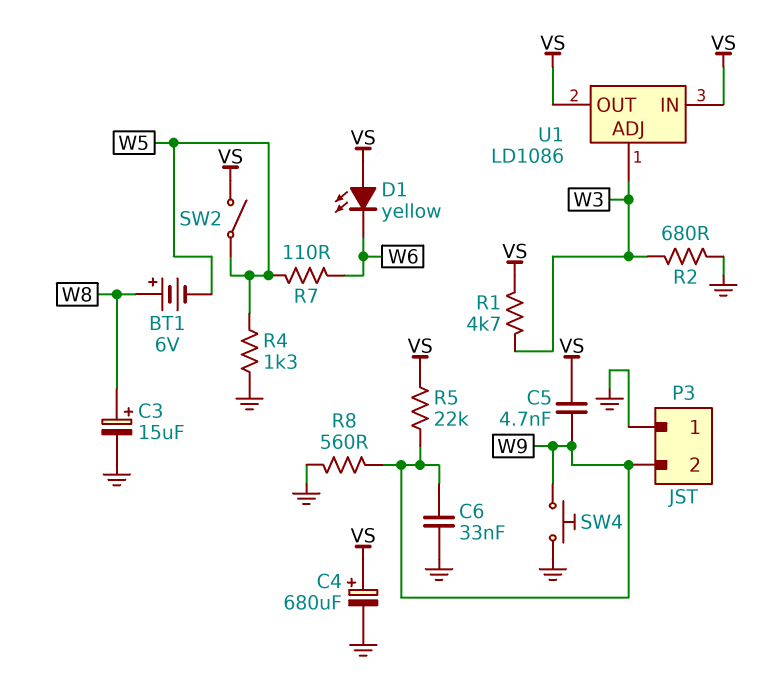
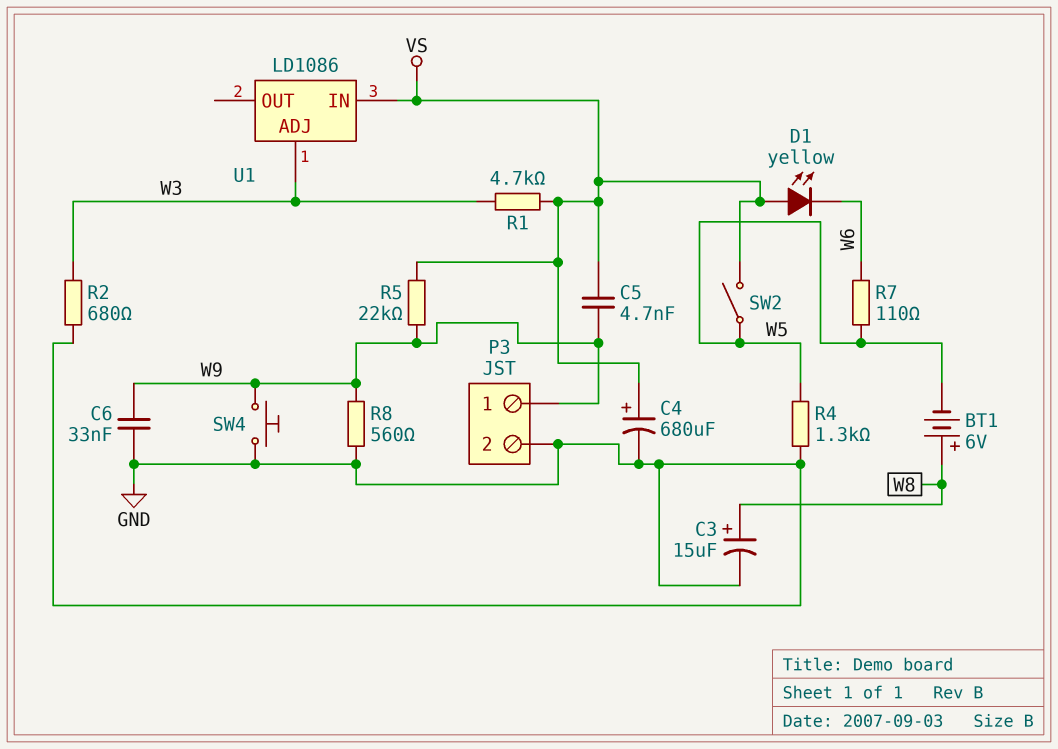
P3 pin 1: GND -> W9
P3 pin 2: W9 -> GND
U1 pin OUT: VS -> none

